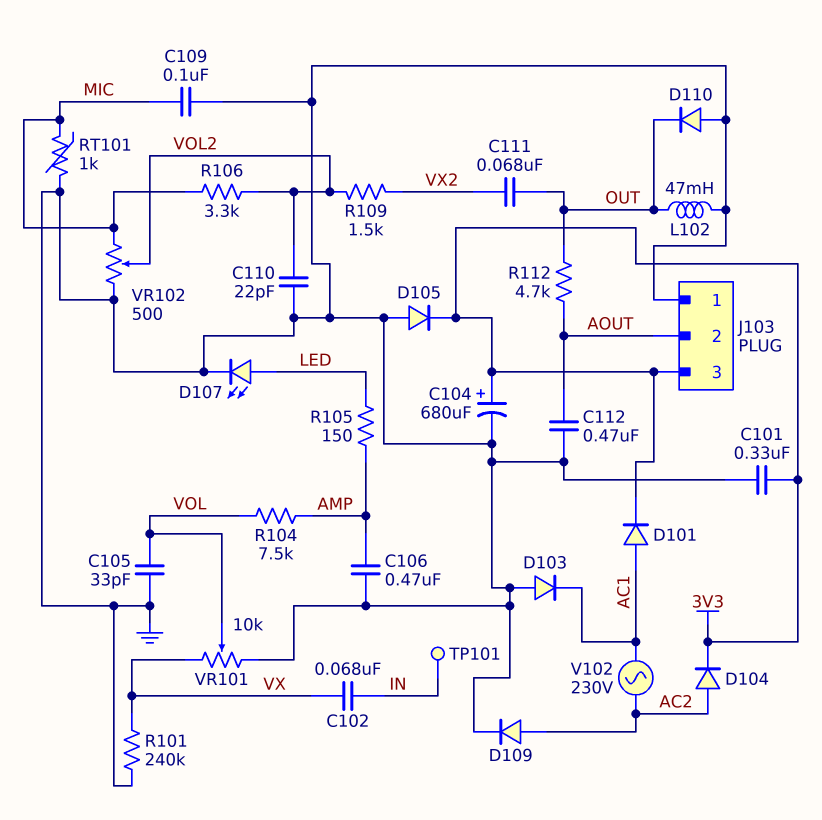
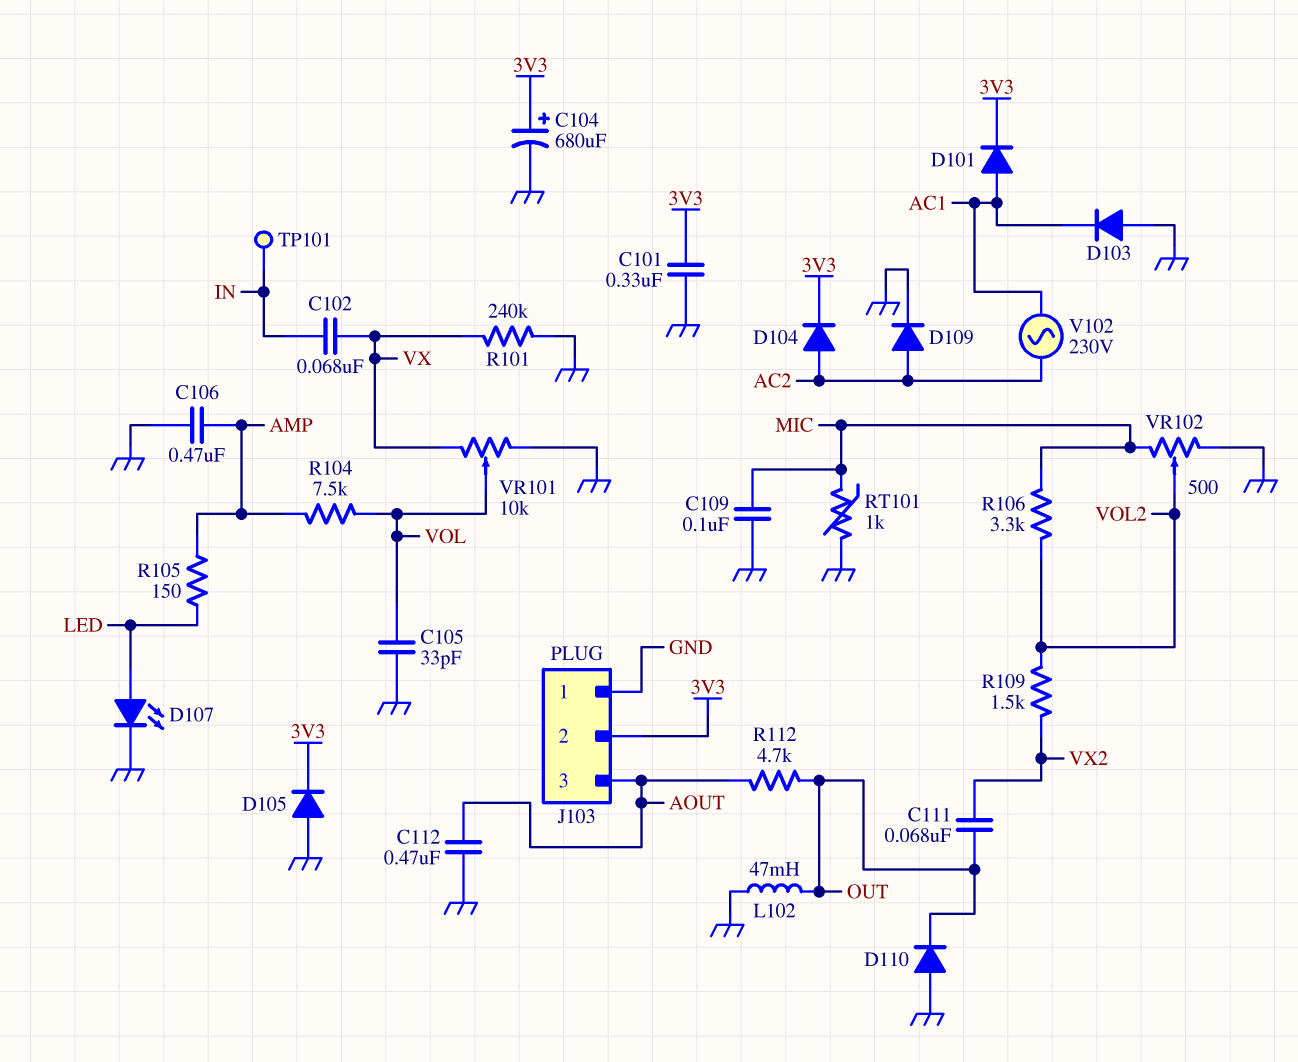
C110: 22pF (GND, VOL2) -> none
J103 pin 2: AOUT -> 3V3
J103 pin 3: 3V3 -> AOUT

